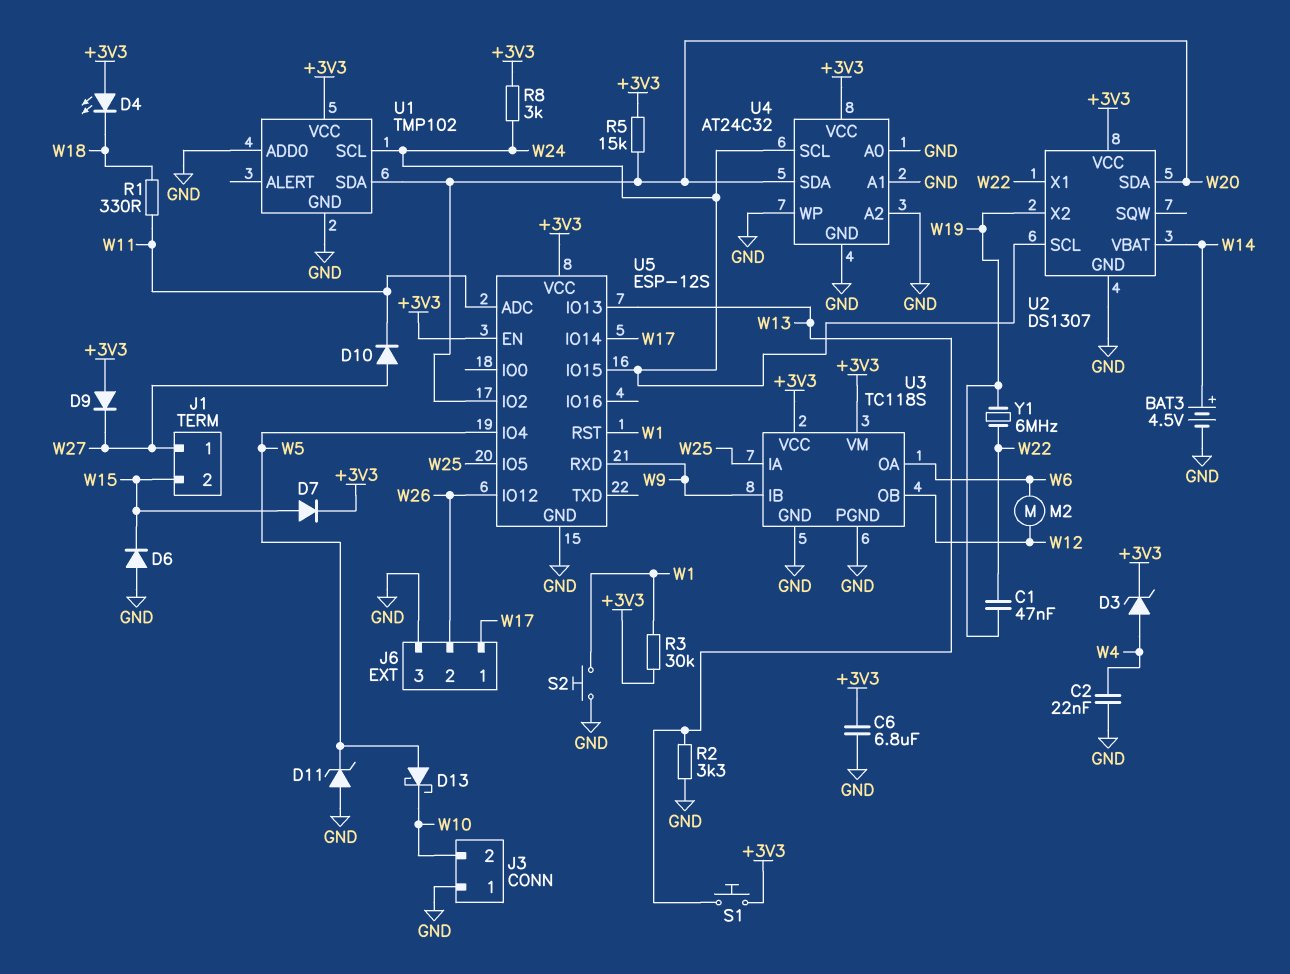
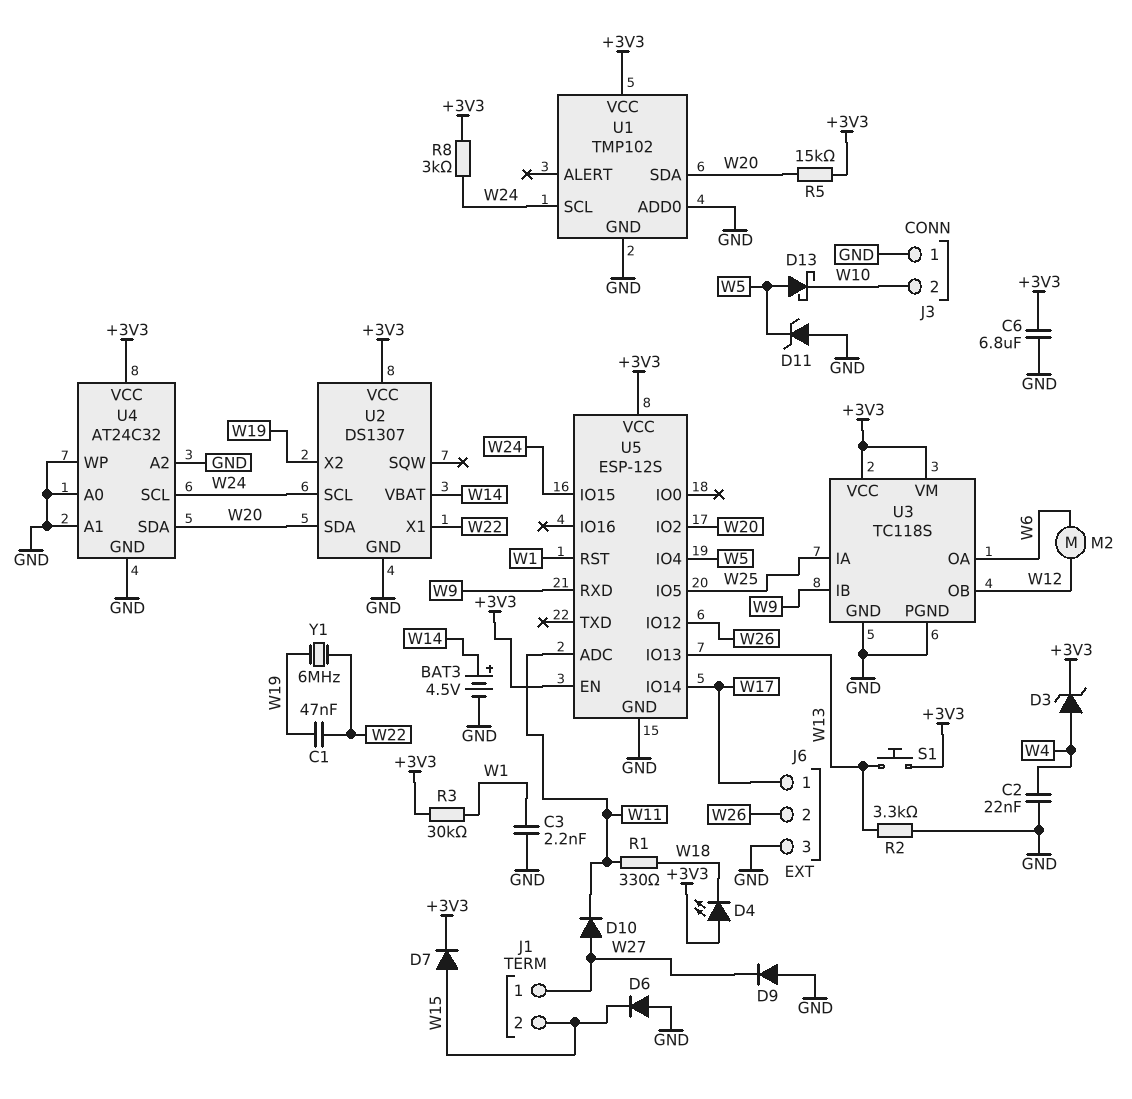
C3: none -> 2.2nF (GND, W1)
D9: diode (A +3V3, K W27) -> diode (A GND, K W27)
S2: button (GND, W1) -> none

